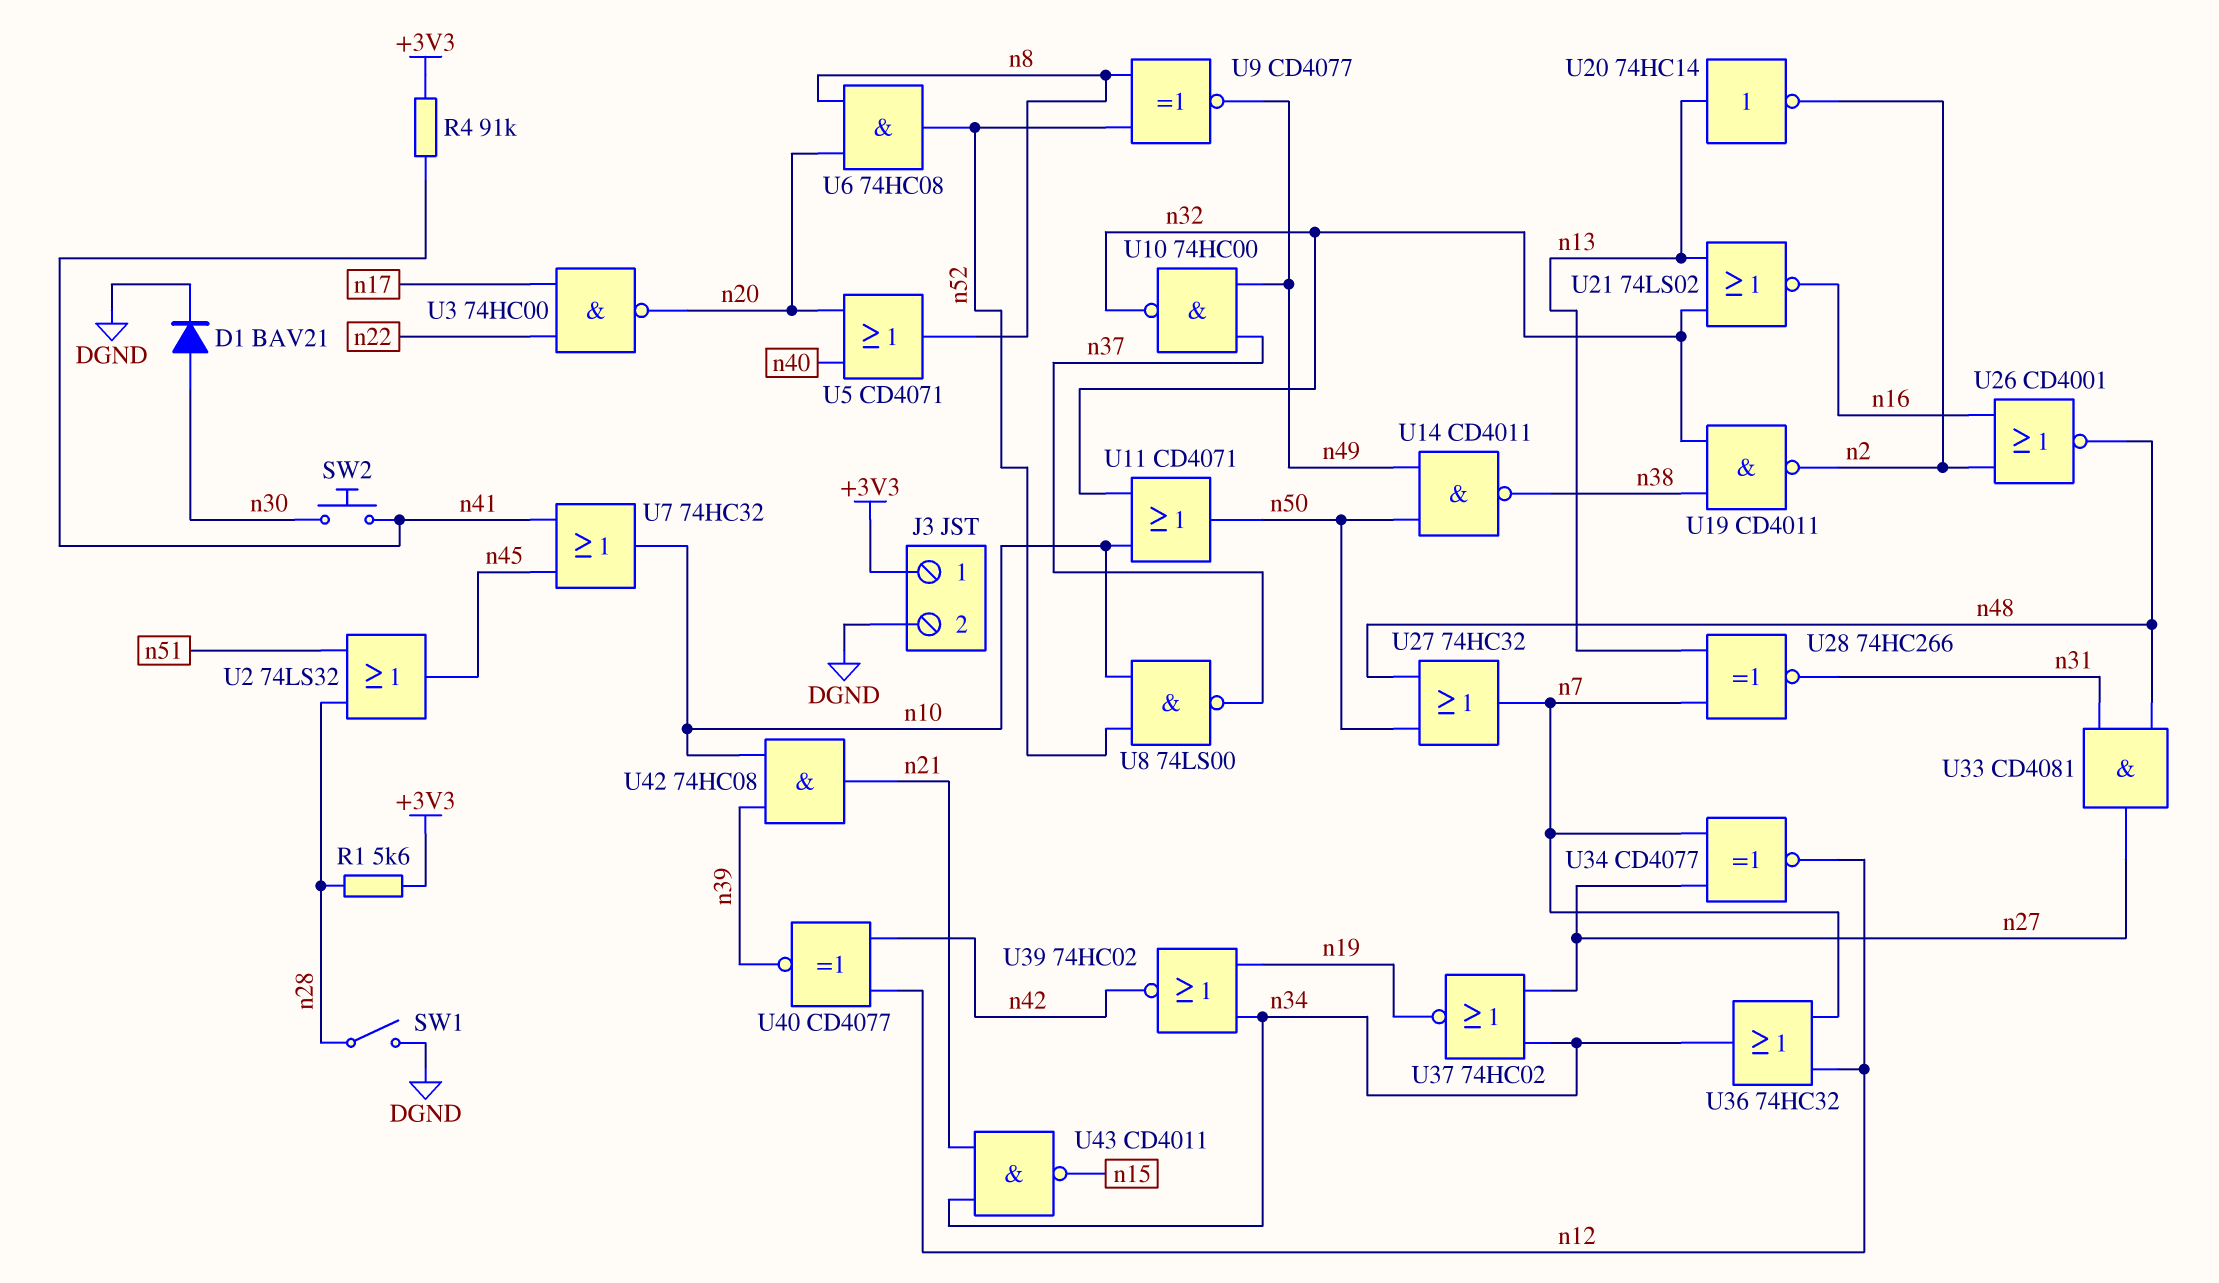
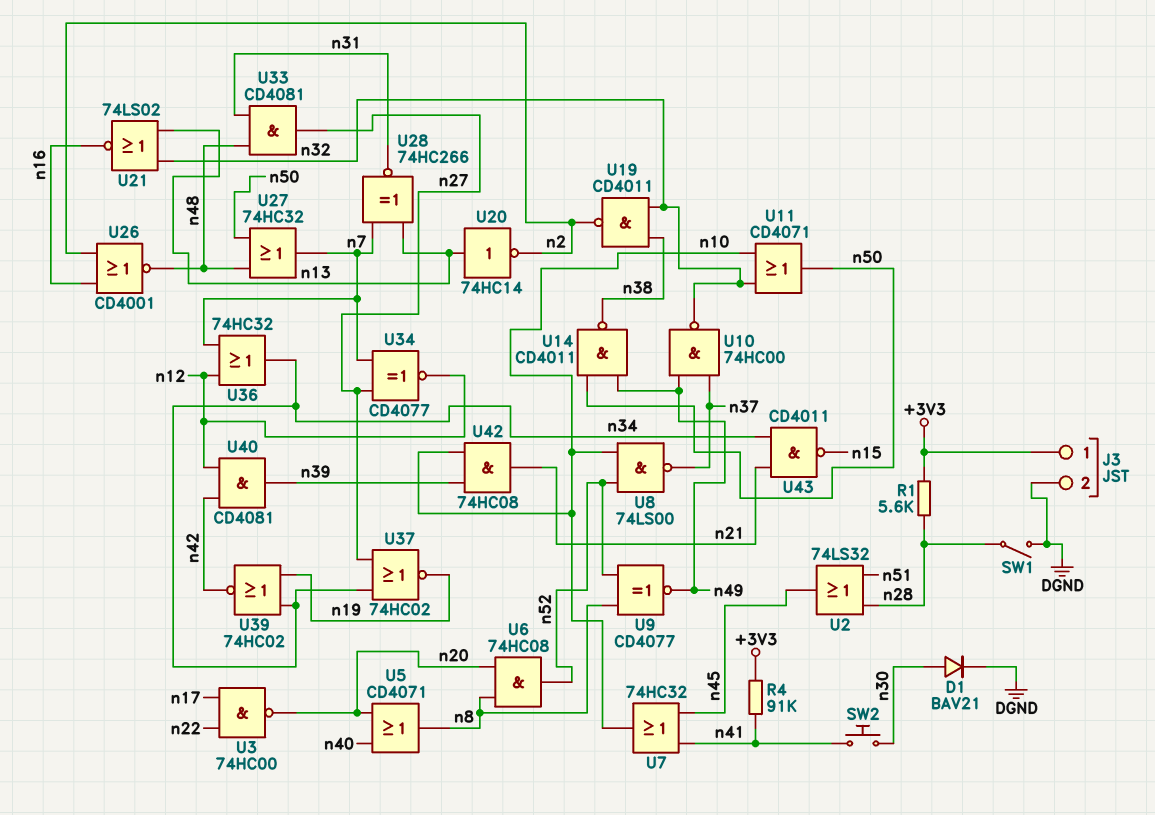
U40: XNOR CD4077 (in n12, in n42, out n39) -> AND CD4081 (in n12, in n42, out n39)

